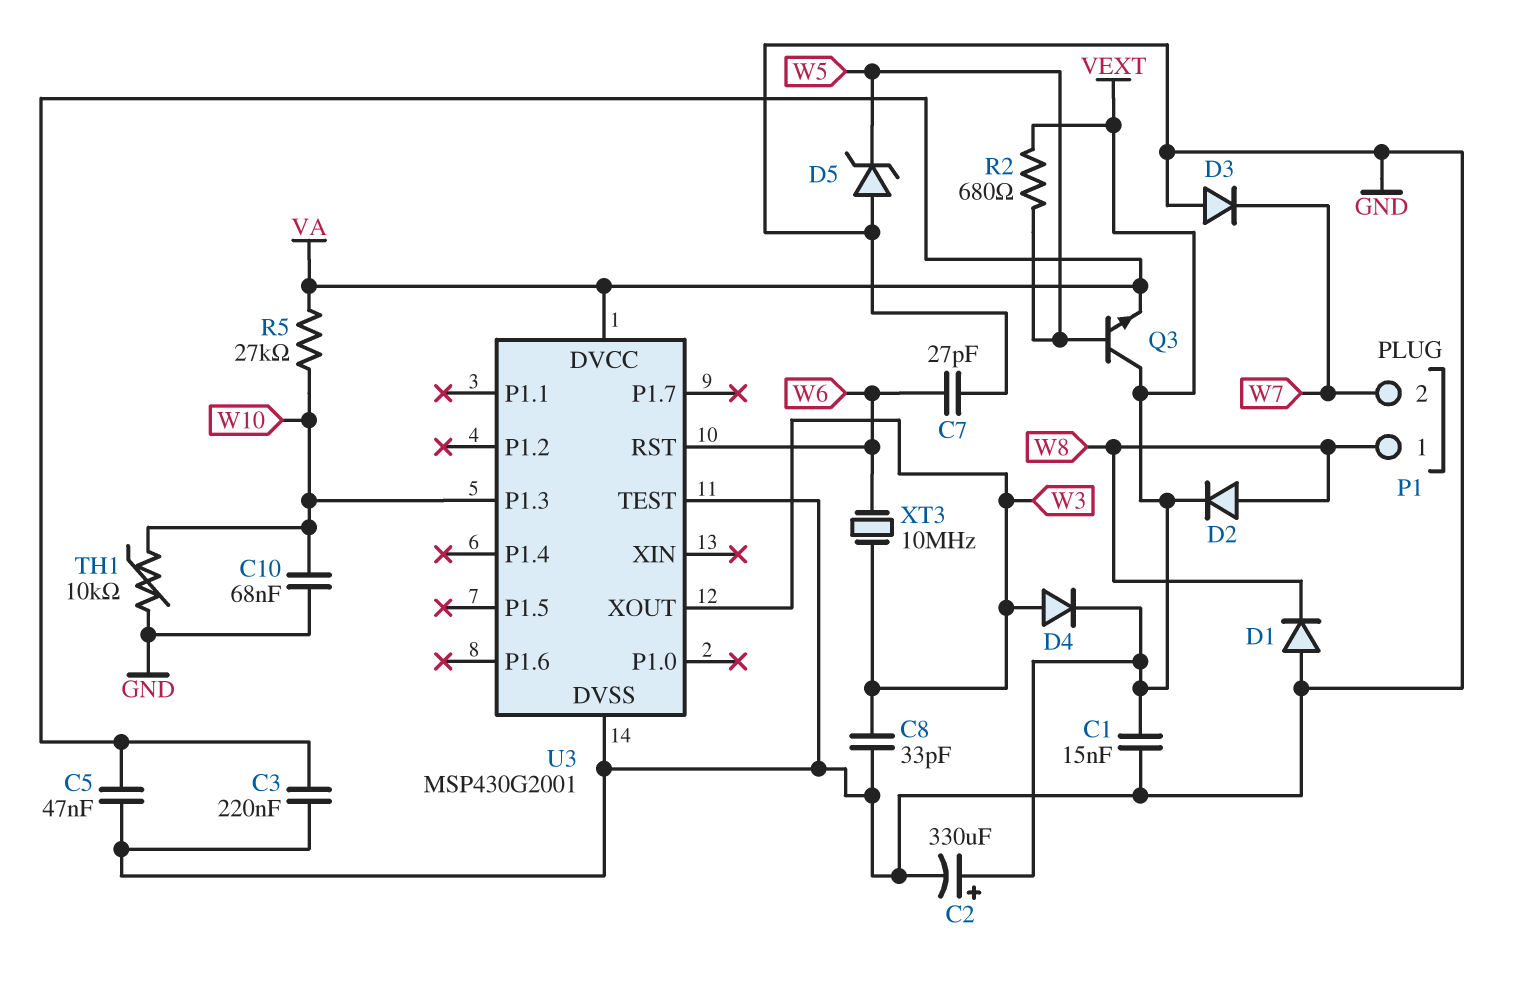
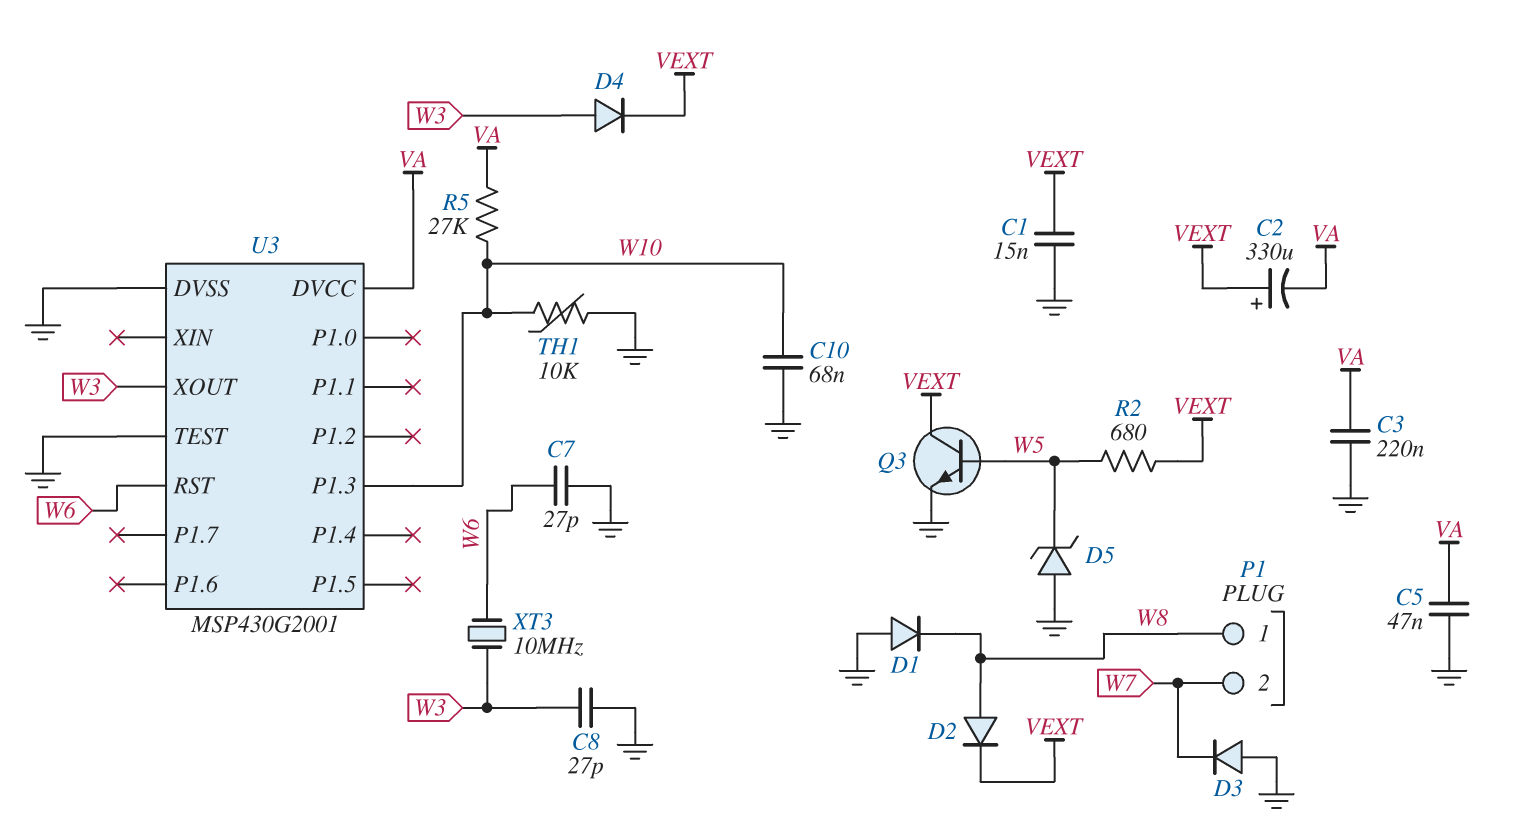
C2: 330uF (plus VEXT, minus GND) -> 330uF (plus VEXT, minus VA)
C8: 33pF (GND, W3) -> 27pF (GND, W3)
Q3: NPN (B W5, C VEXT, E VA) -> NPN (B W5, C VEXT, E GND)

